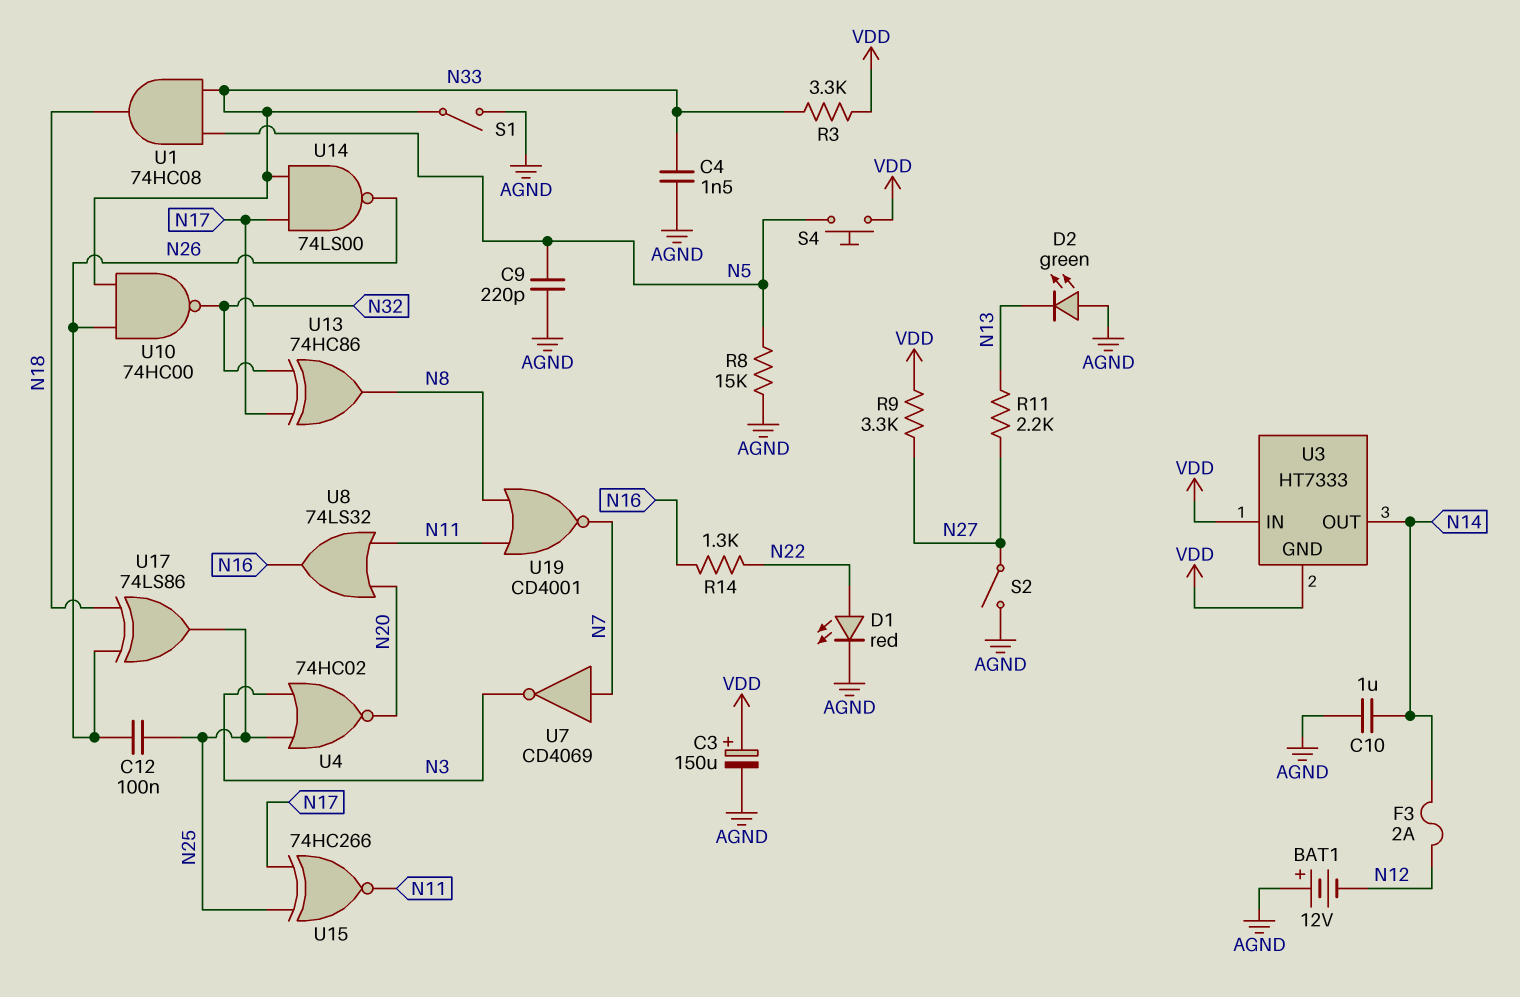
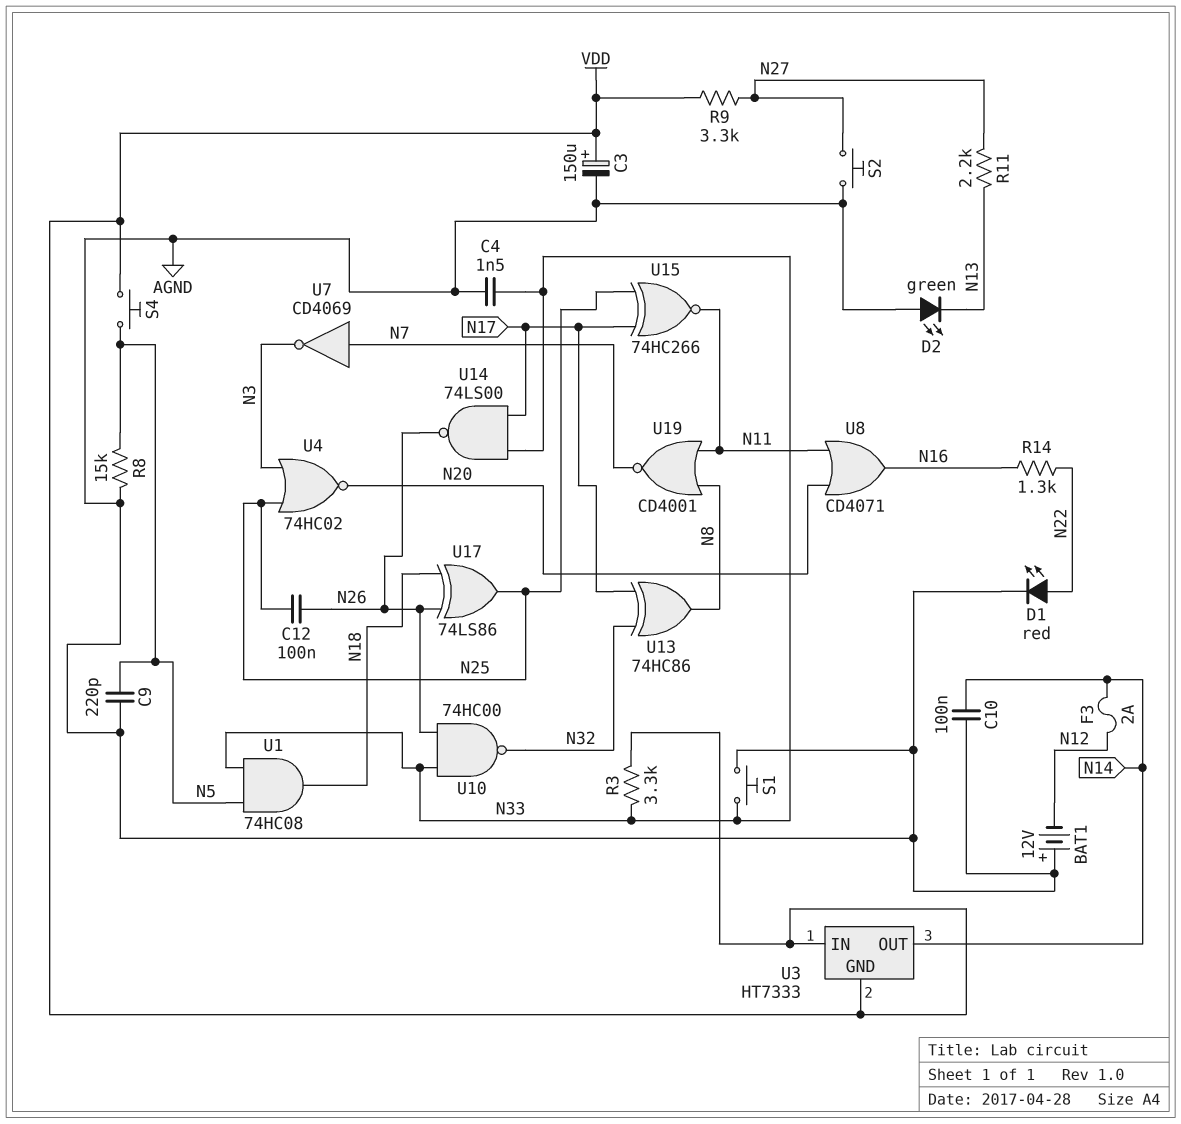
C10: 1uF (AGND, N14) -> 100nF (AGND, N14)
S1: switch (AGND, N33) -> button (AGND, N33)
S2: switch (AGND, N27) -> button (AGND, N27)
U8: OR 74LS32 (in N11, in N20, out N16) -> OR CD4071 (in N11, in N20, out N16)

